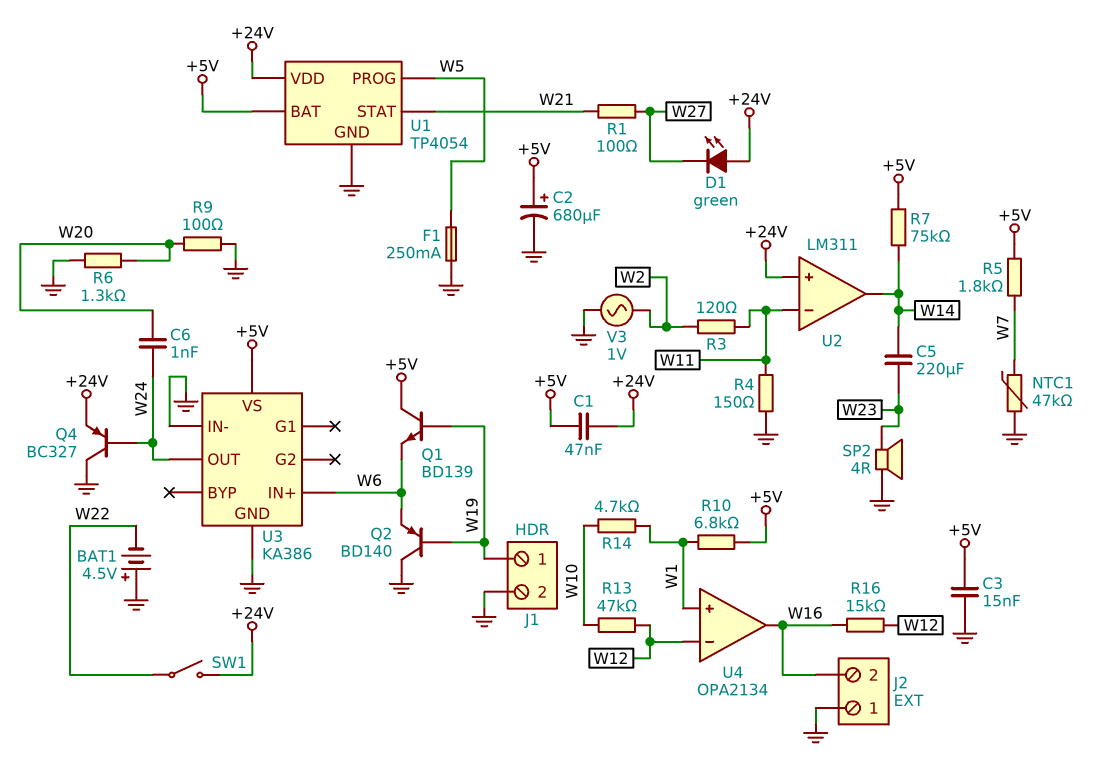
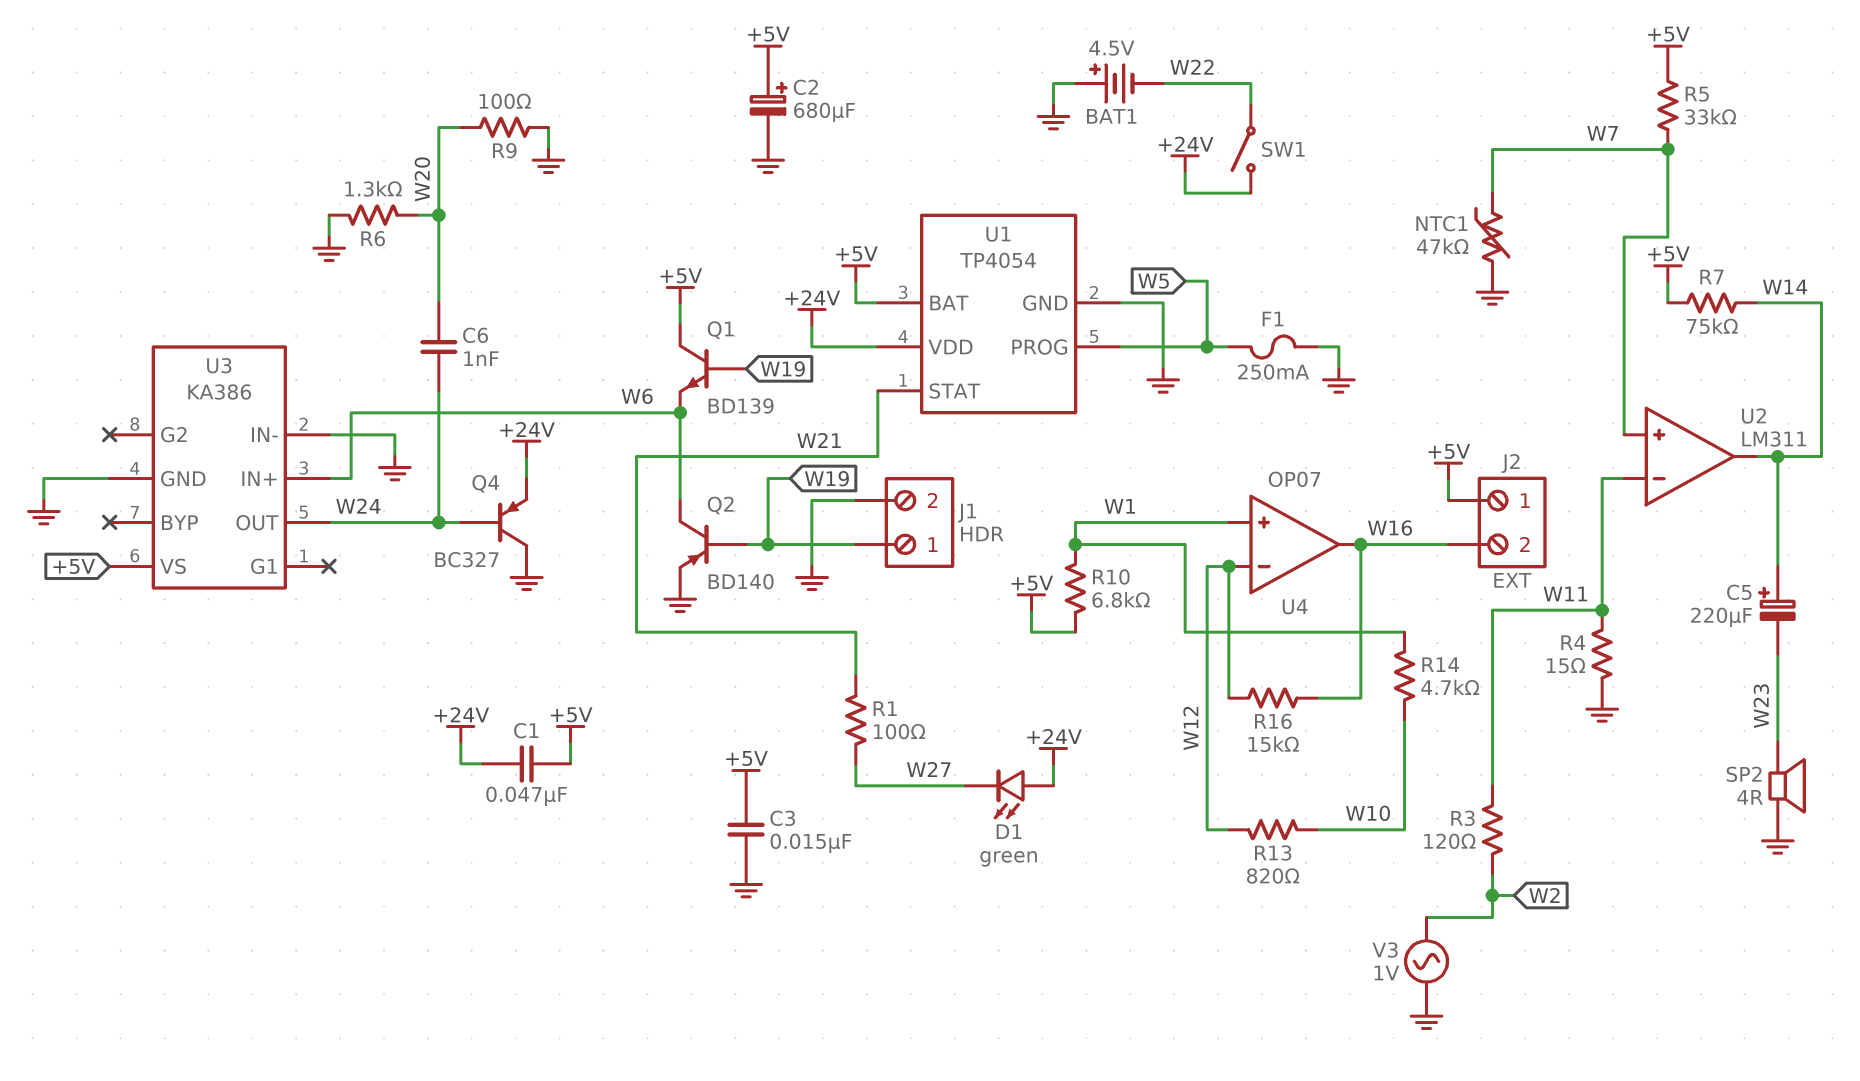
C5: 220uF (W14, W23) -> 220uF (plus W14, minus W23)
J2 pin 1: GND -> +5V
Q2: PNP BD140 (B W19, C GND, E W6) -> PNP BD140 (B W19, C W6, E GND)
R4: 150 (GND, W11) -> 15 (GND, W11)
R5: 1.8k (+5V, W7) -> 33k (+5V, W7)
R13: 47k (W10, W12) -> 820 (W10, W12)
U2 pin in+: +24V -> W7
U4: OPA2134 -> OP07

